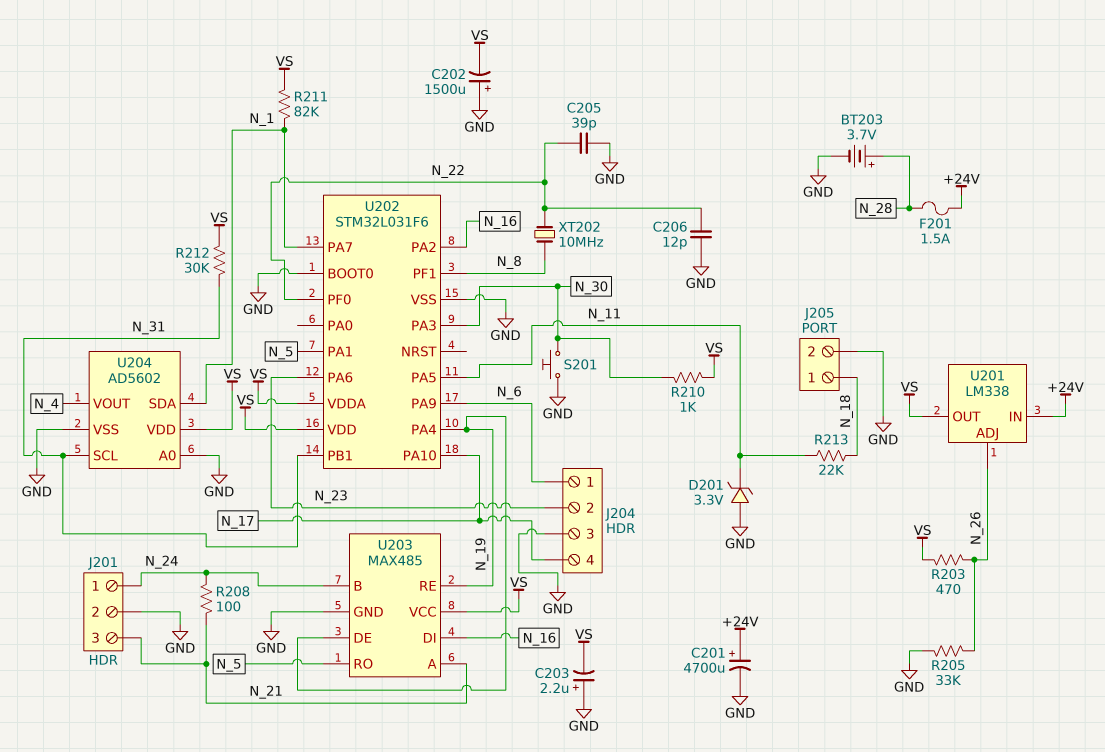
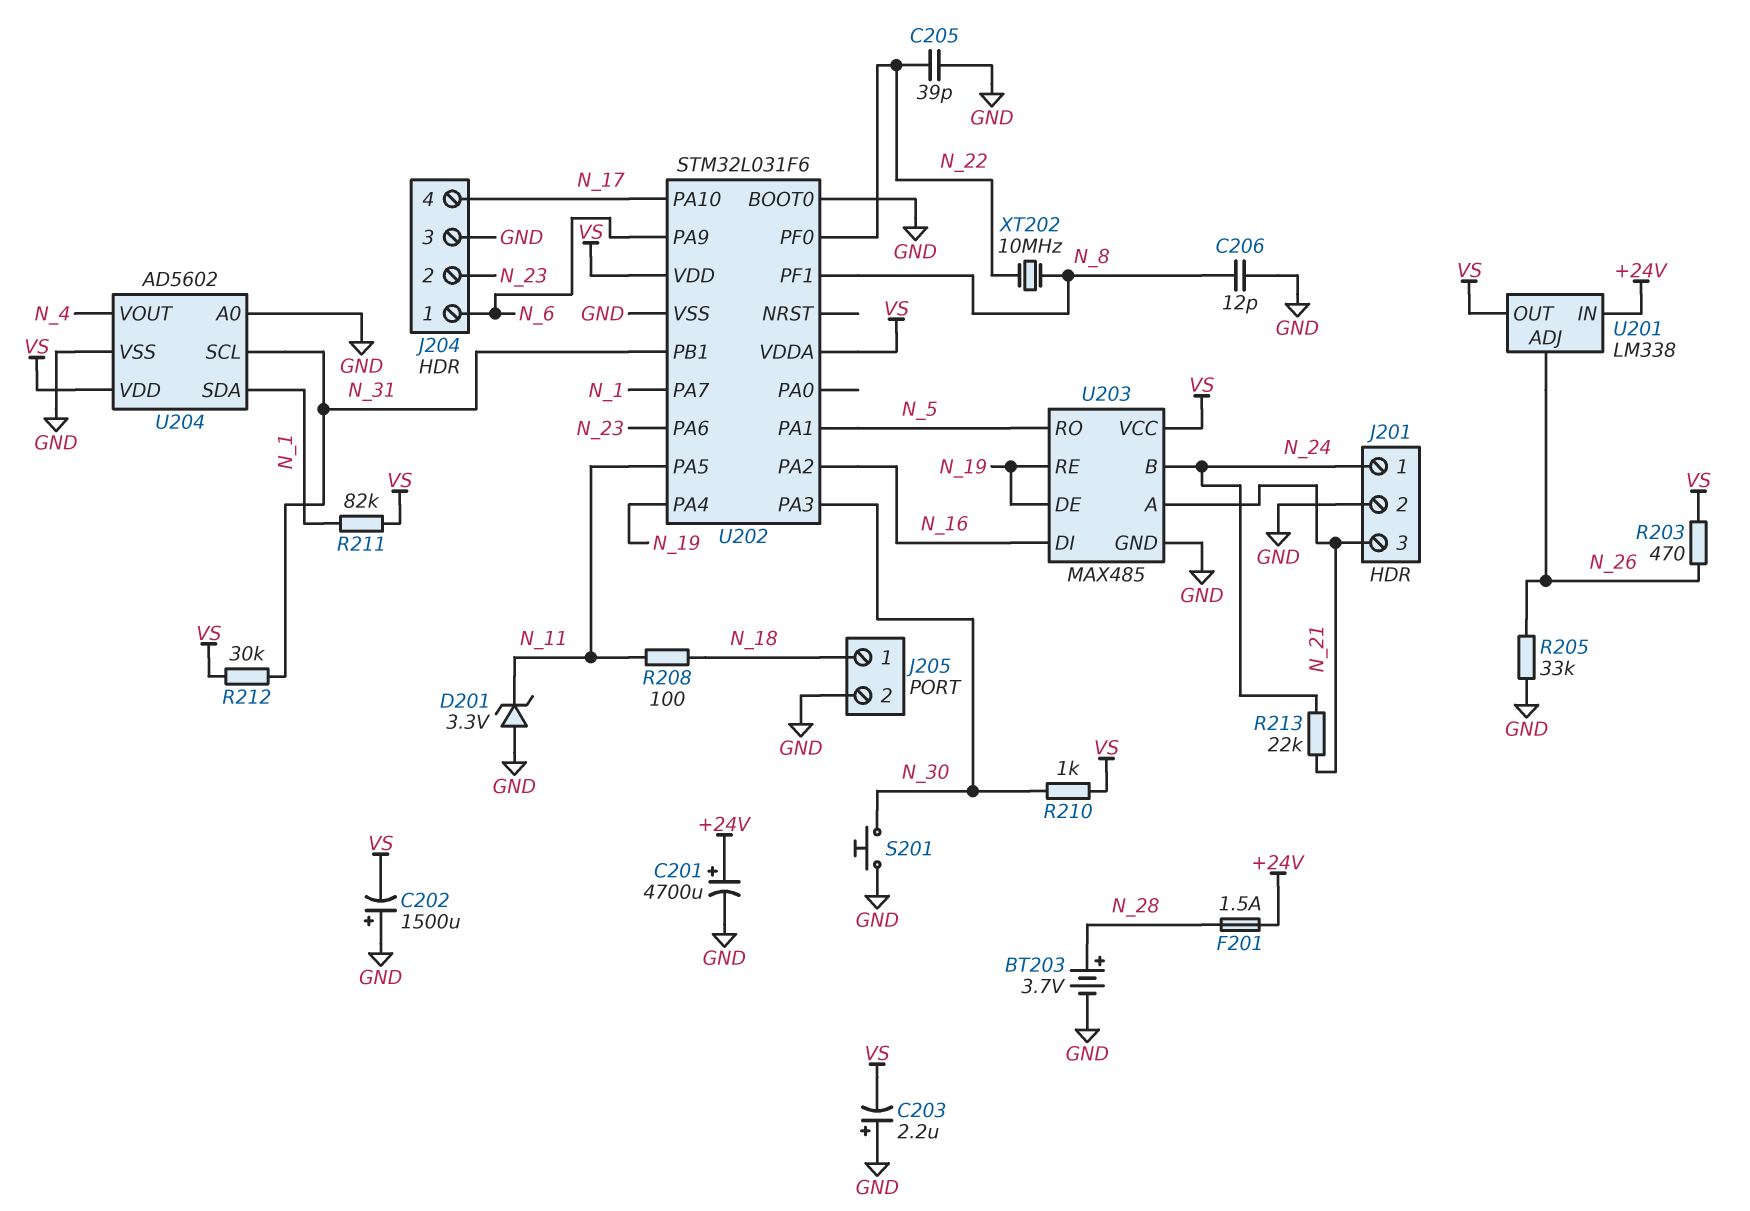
C206: 12pF (GND, N_22) -> 12pF (GND, N_8)
R208: 100 (N_21, N_24) -> 100 (N_11, N_18)
R213: 22k (N_11, N_18) -> 22k (N_21, N_24)

